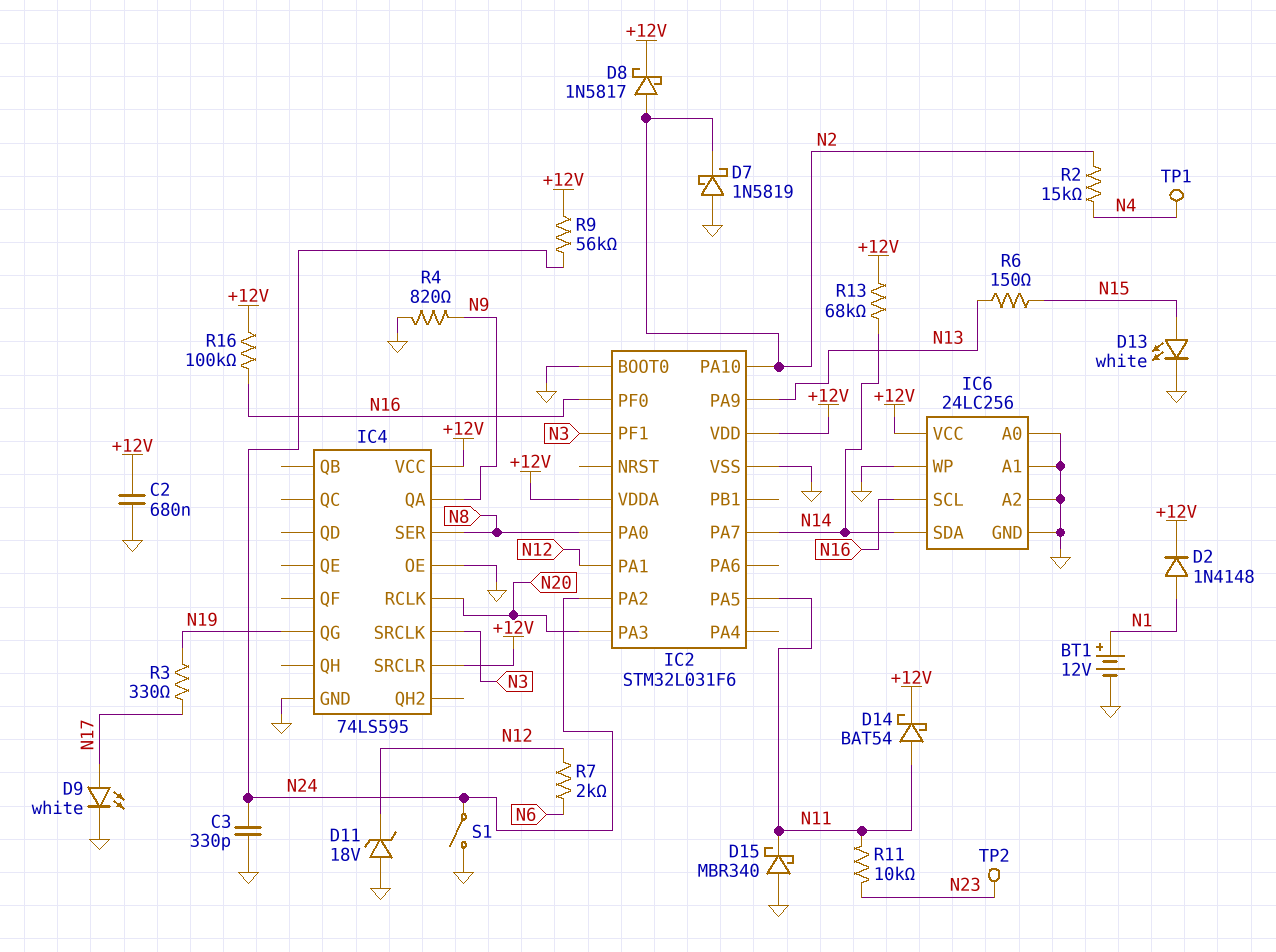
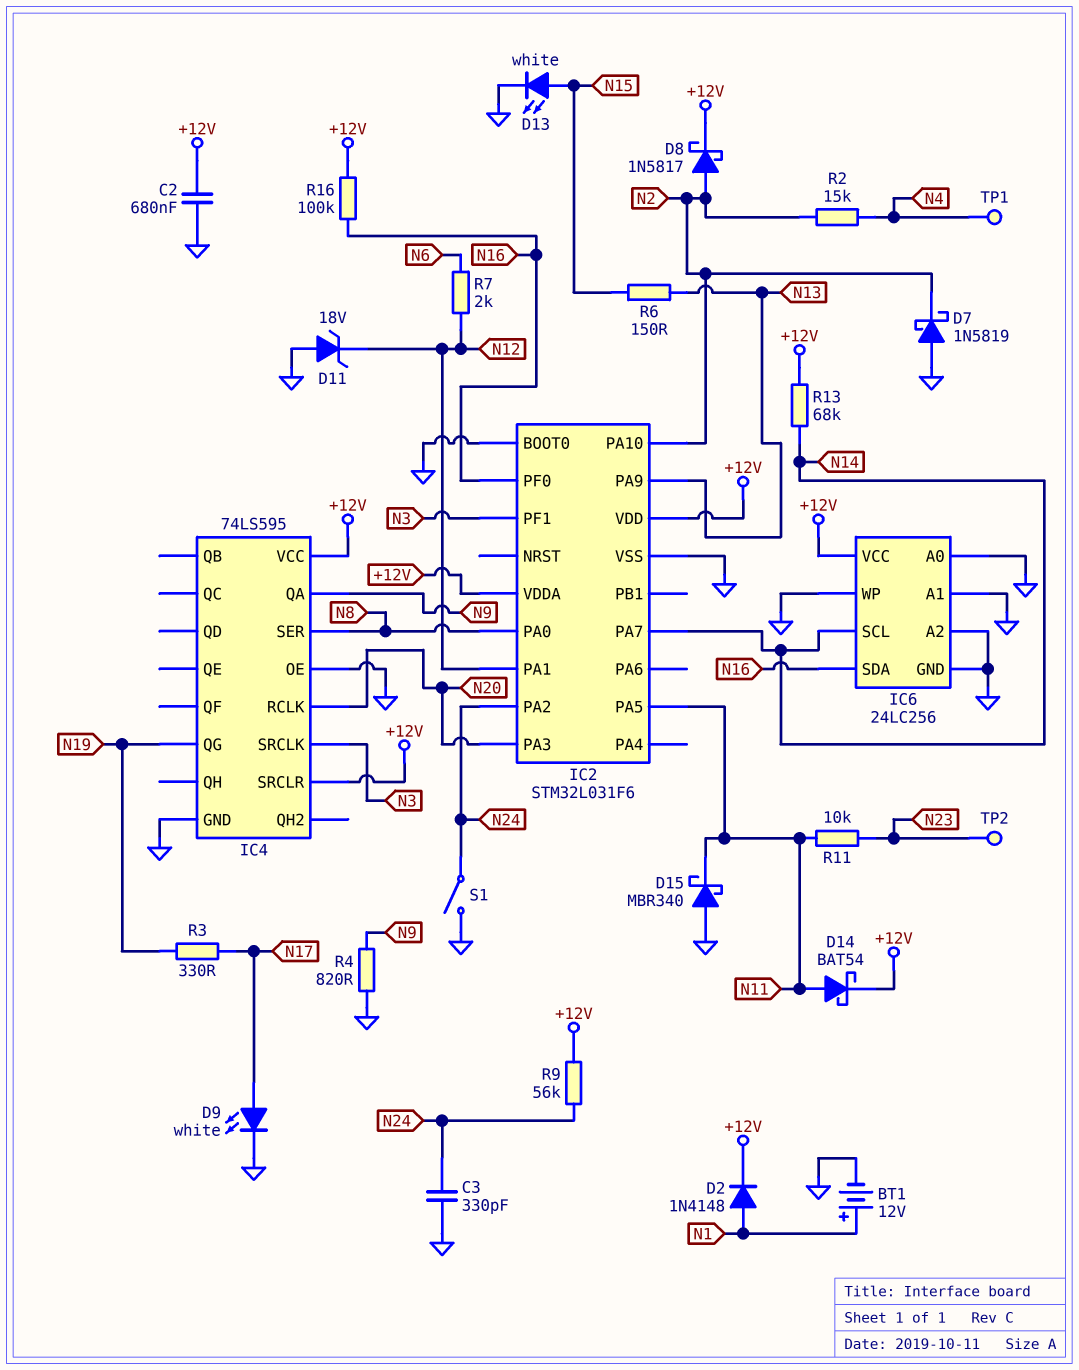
IC6 pin SCL: N16 -> N14
IC6 pin SDA: N14 -> N16

